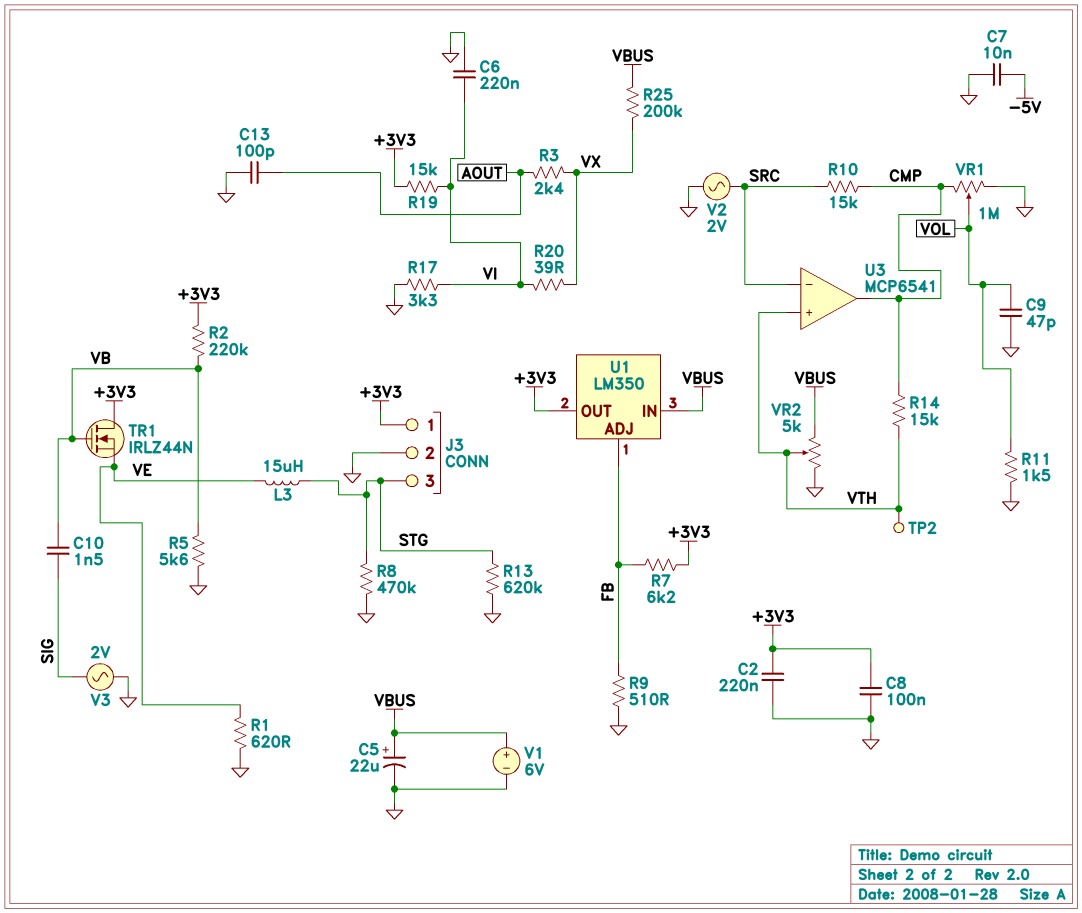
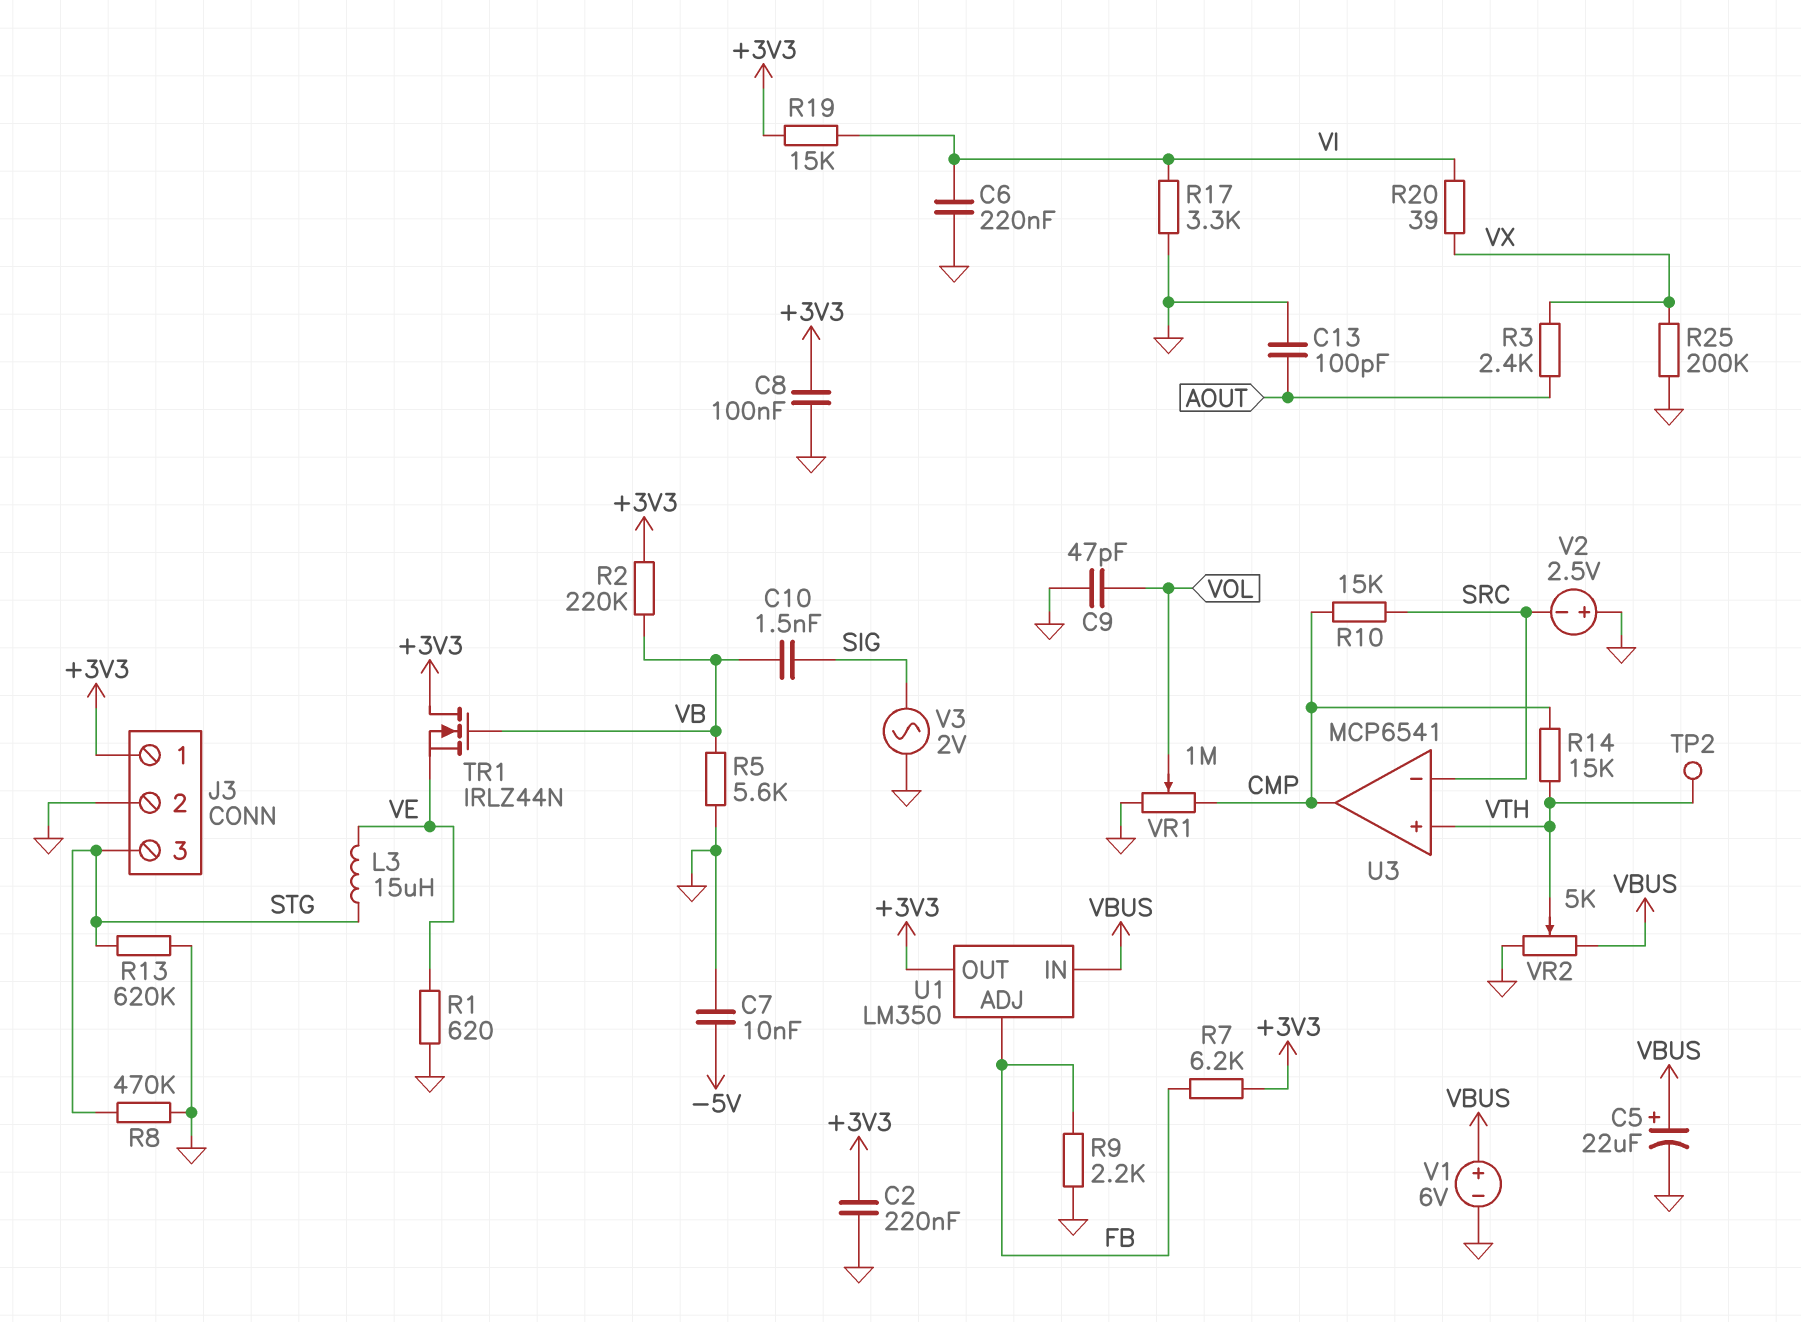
R9: 510 (FB, GND) -> 2.2k (FB, GND)
R11: 1.5k (GND, VOL) -> none
R25: 200k (VBUS, VX) -> 200k (GND, VX)
V2: AC 2V (GND, SRC) -> 2.5V (plus GND, minus SRC)

